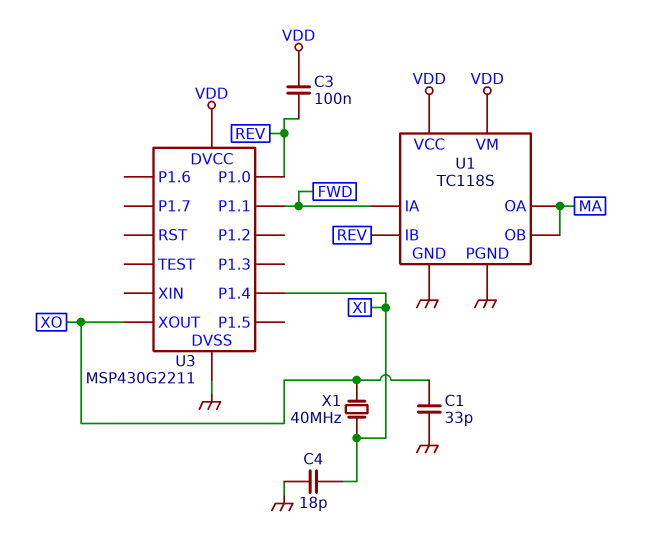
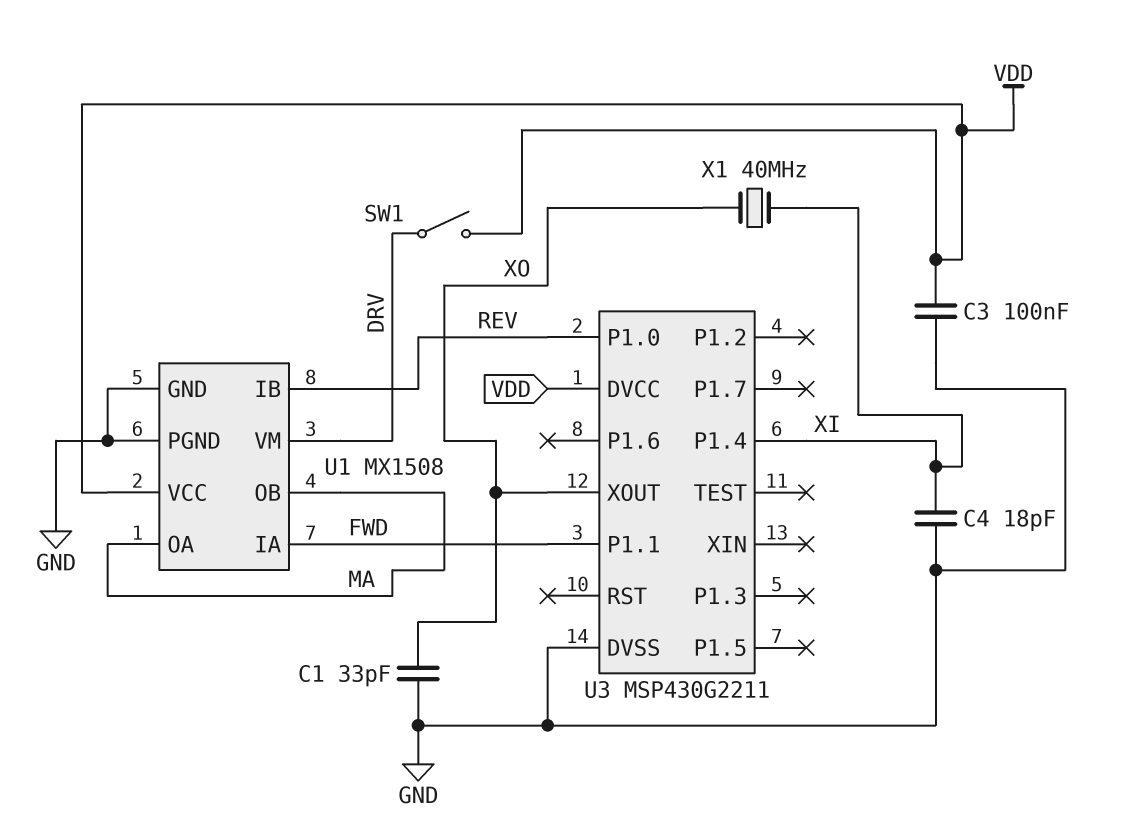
C3: 100nF (REV, VDD) -> 100nF (GND, VDD)
SW1: none -> switch (DRV, VDD)
U1: TC118S -> MX1508
U1 pin VM: VDD -> DRV

